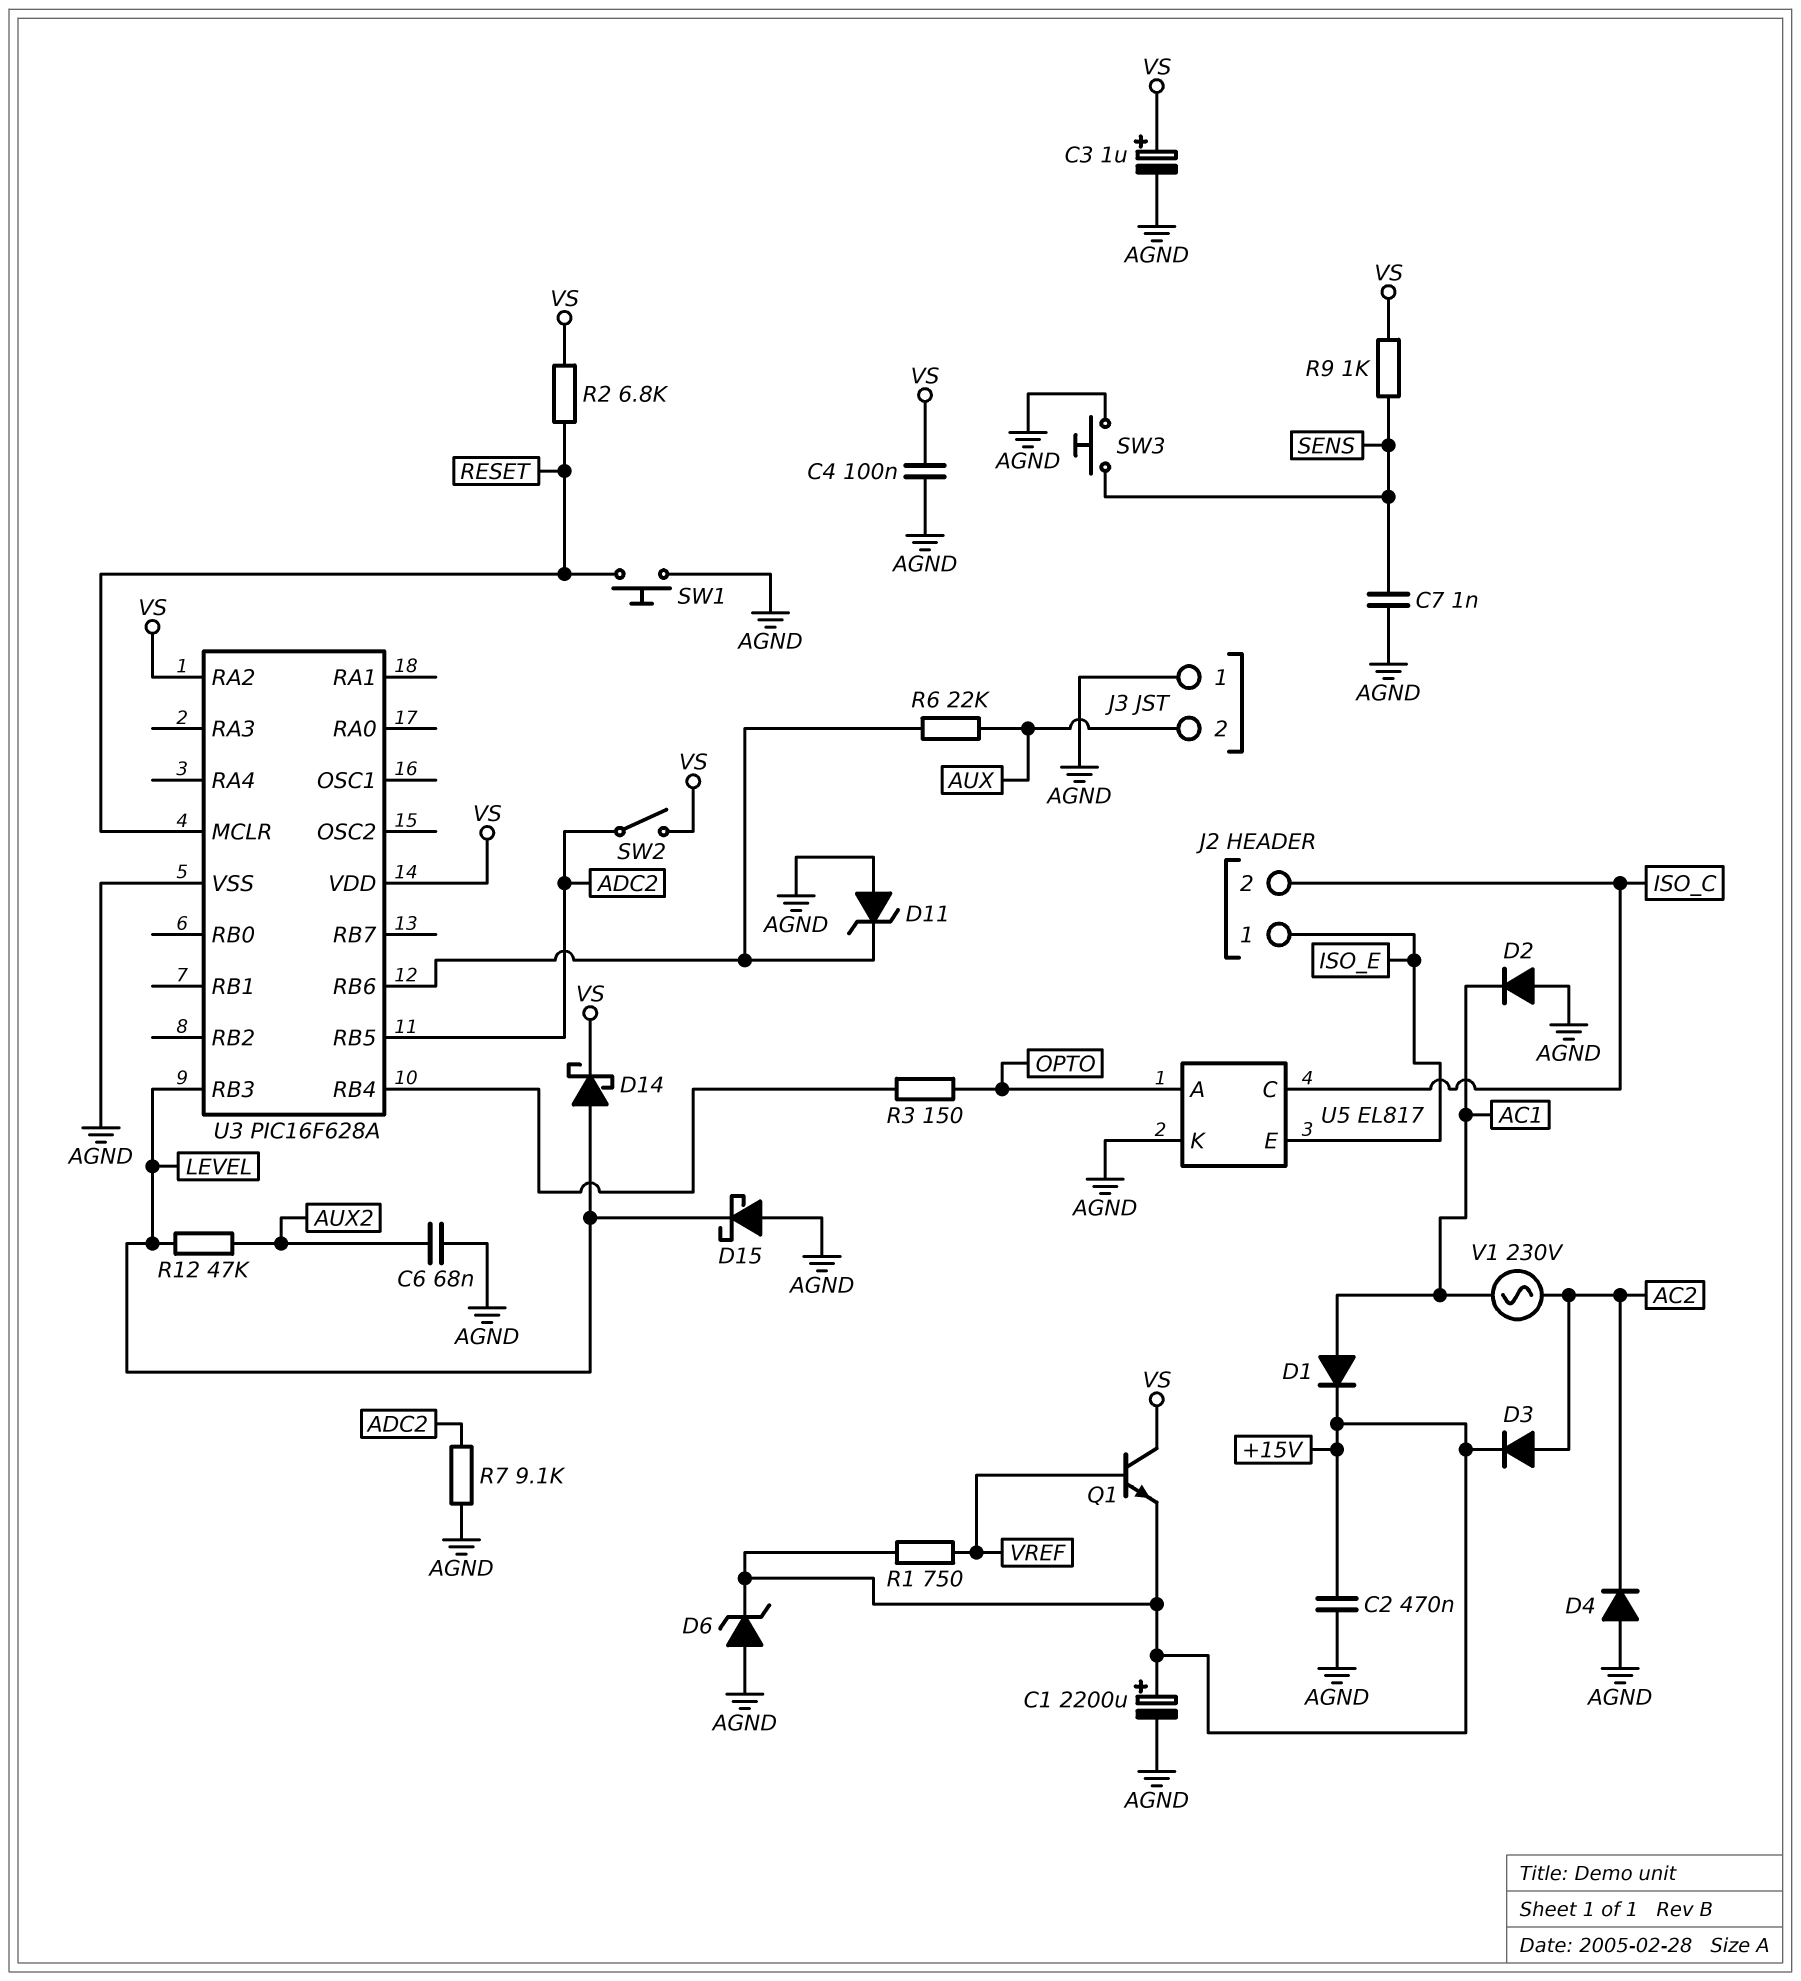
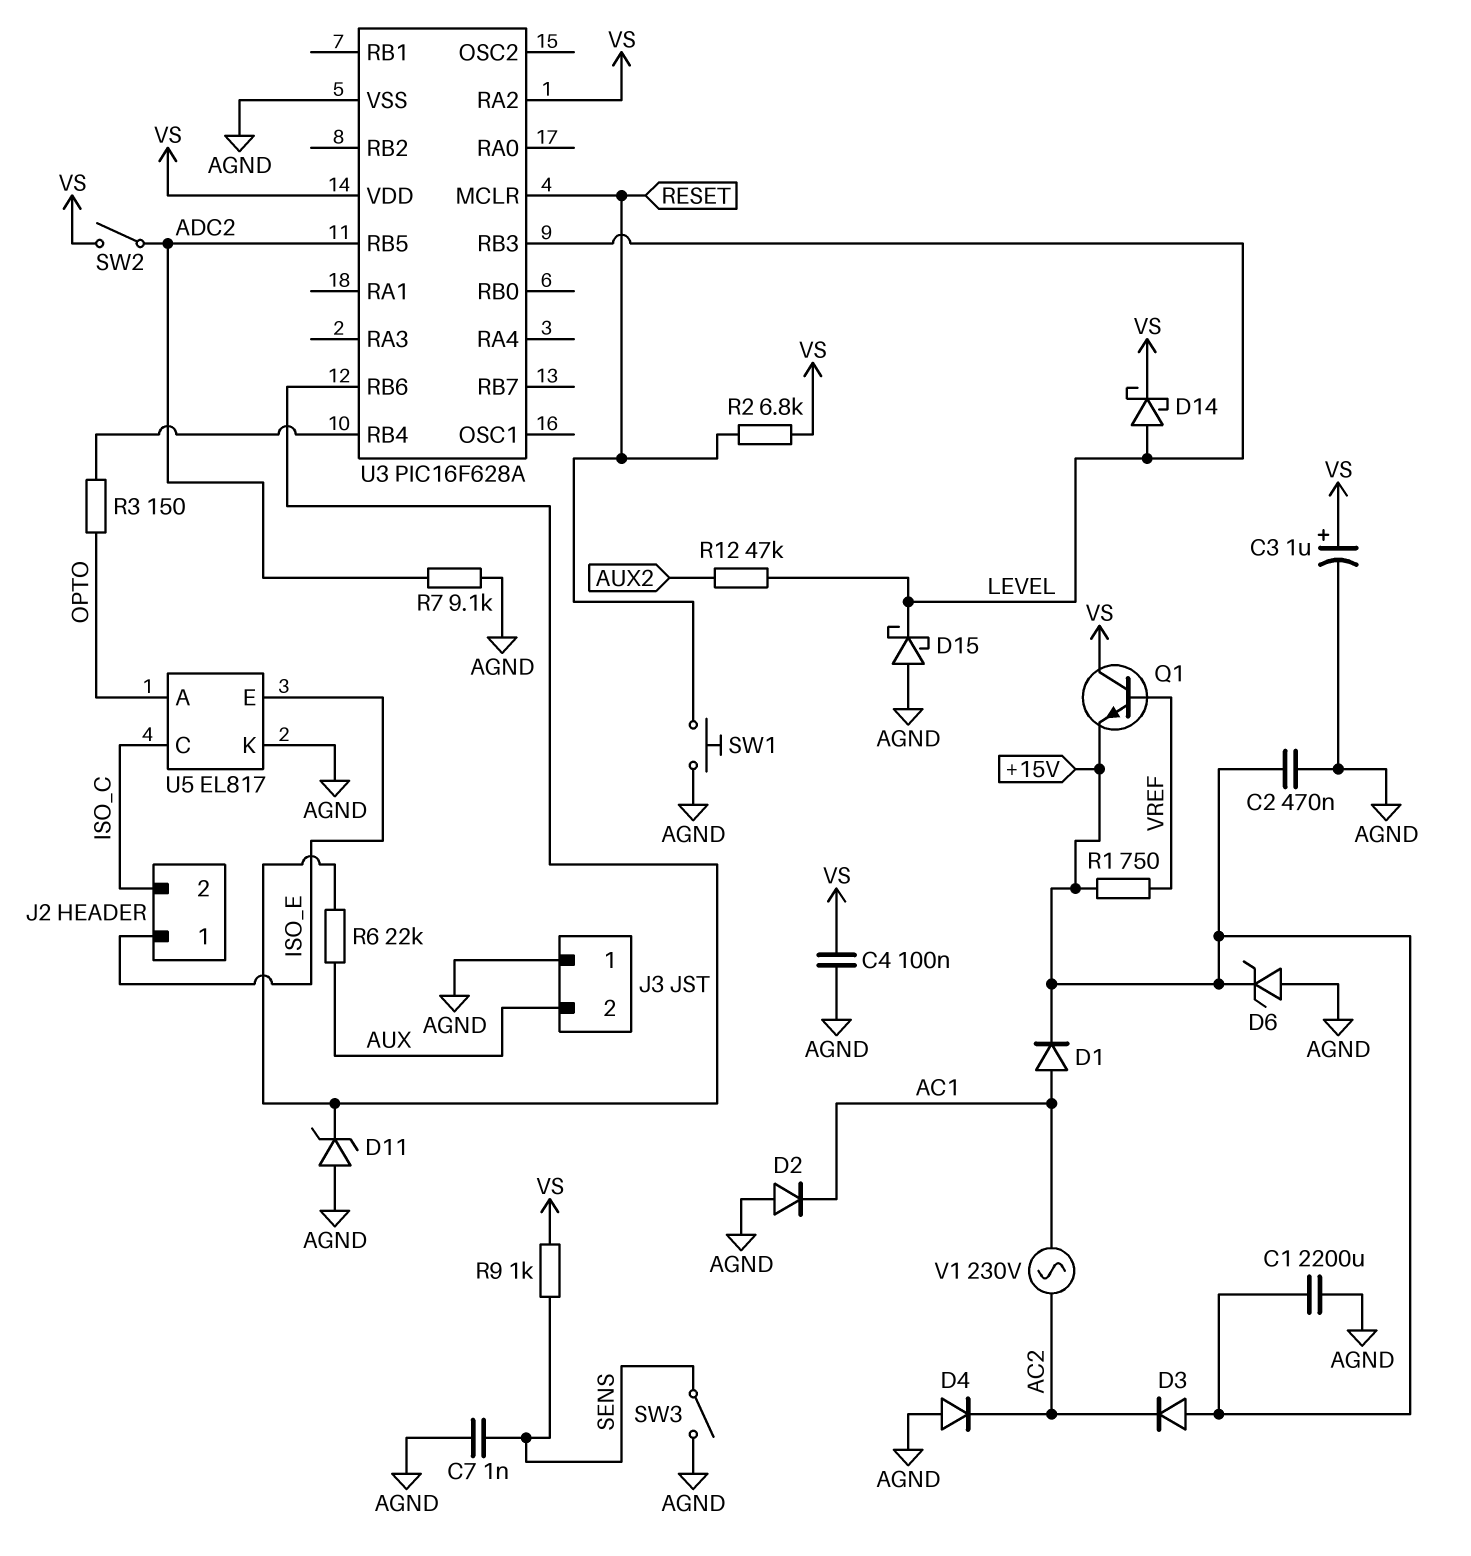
C1: 2200uF (plus +15V, minus AGND) -> 2200uF (+15V, AGND)
C6: 68nF (AGND, AUX2) -> none
D3: diode (A AC2, K +15V) -> diode (A +15V, K AC2)
SW3: button (AGND, SENS) -> switch (AGND, SENS)

